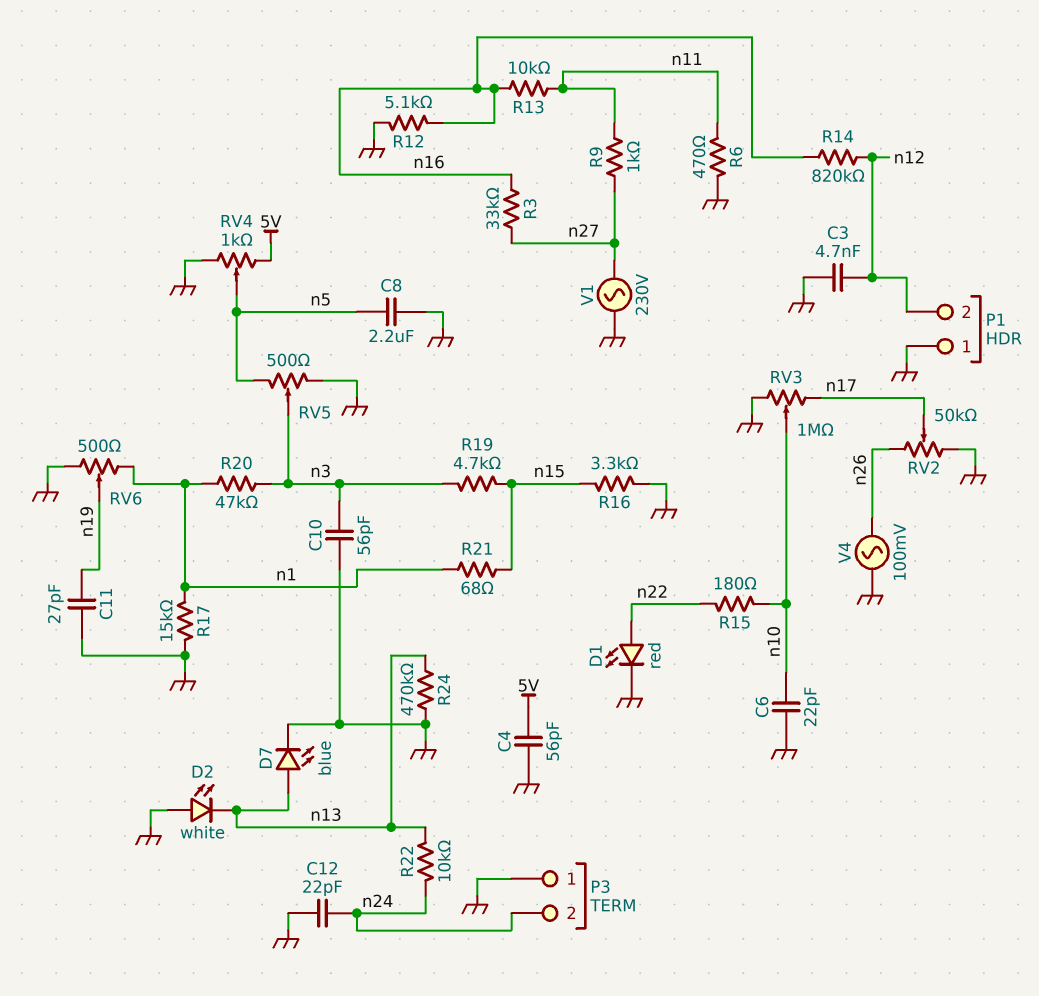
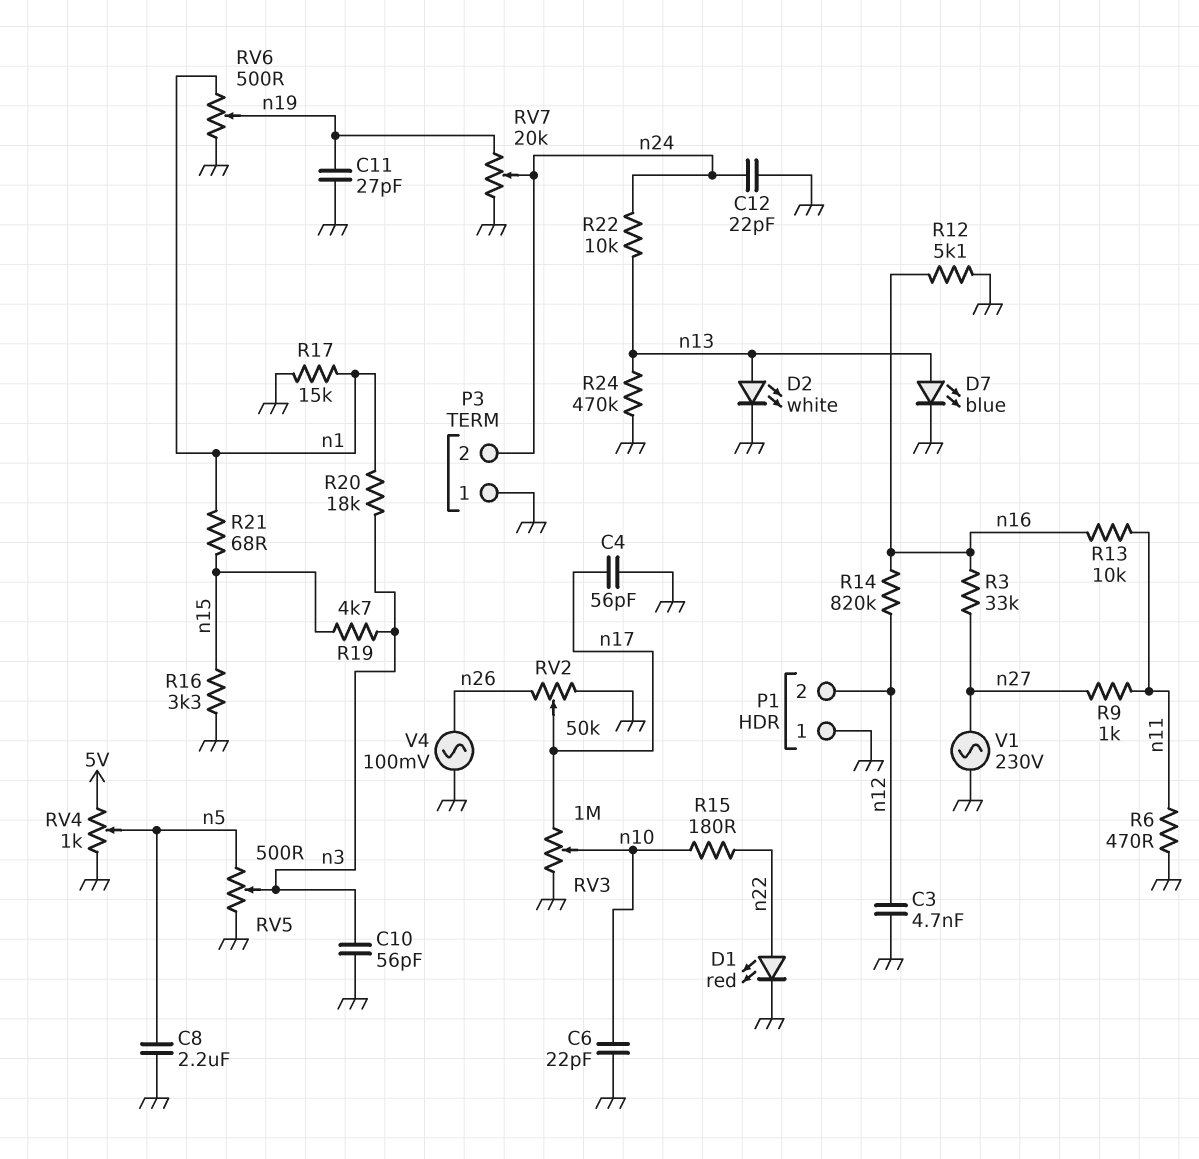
C4: 56pF (5V, GND) -> 56pF (GND, n17)
D2: LED white (A GND, K n13) -> LED white (A n13, K GND)
R20: 47k (n1, n3) -> 18k (n1, n3)
RV7: none -> 20k (GND, n19, wiper n24)

